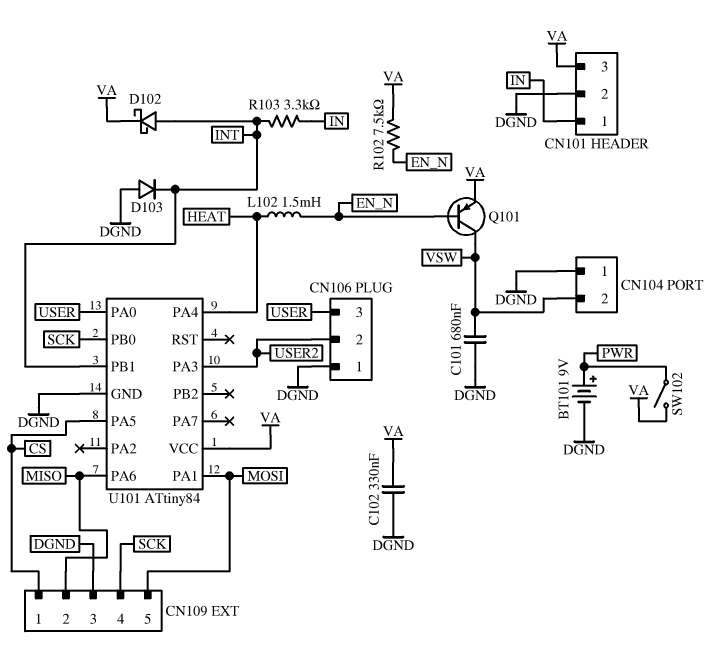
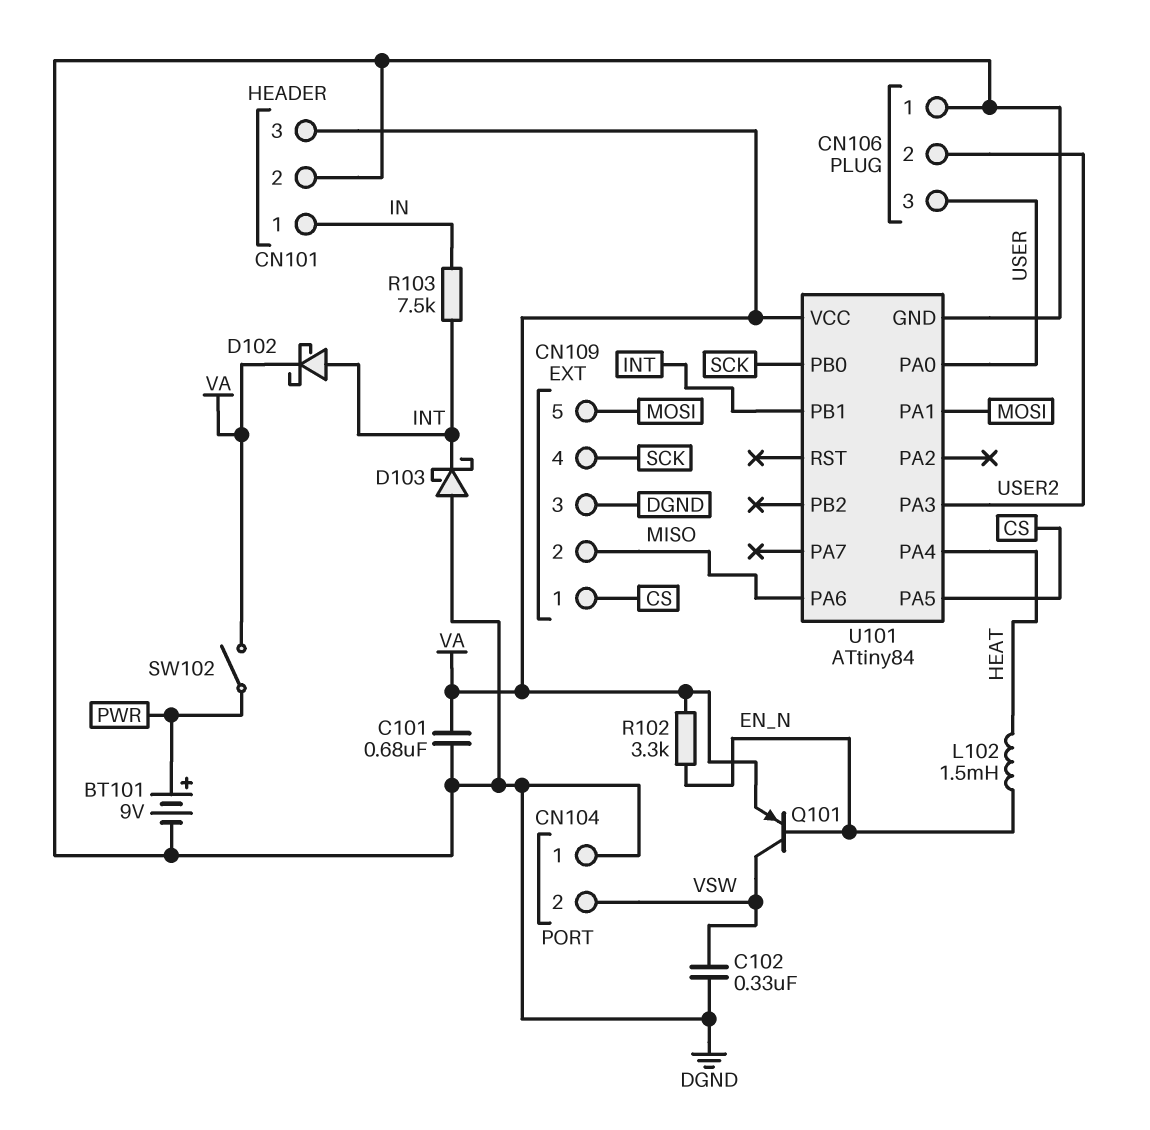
C101: 680nF (DGND, VSW) -> 680nF (DGND, VA)
C102: 330nF (DGND, VA) -> 330nF (DGND, VSW)
D103: diode (A DGND, K INT) -> schottky (A DGND, K INT)
R102: 7.5k (EN_N, VA) -> 3.3k (EN_N, VA)
R103: 3.3k (IN, INT) -> 7.5k (IN, INT)

